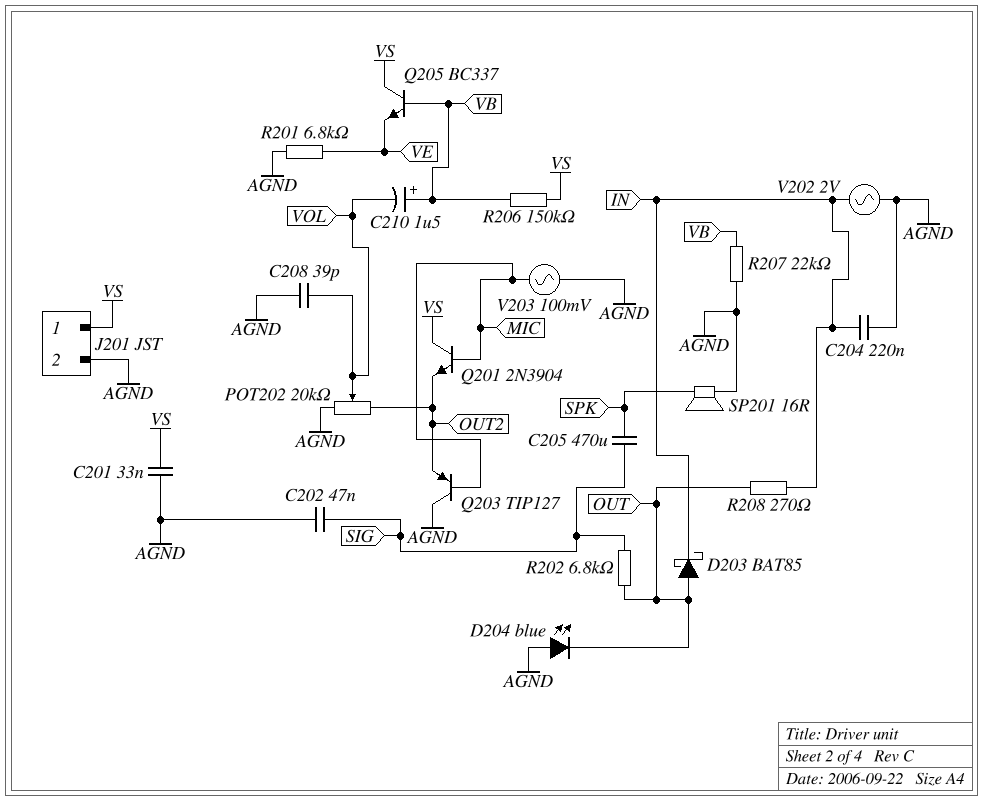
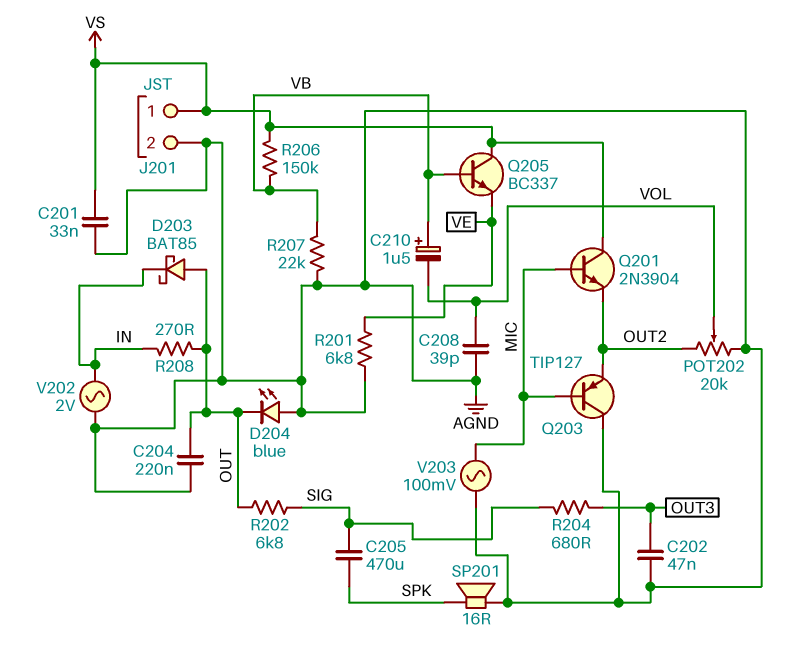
C202: 47nF (AGND, SIG) -> 47nF (AGND, OUT3)
C204: 220nF (AGND, IN) -> 220nF (AGND, OUT)
R204: none -> 680 (OUT3, SIG)

